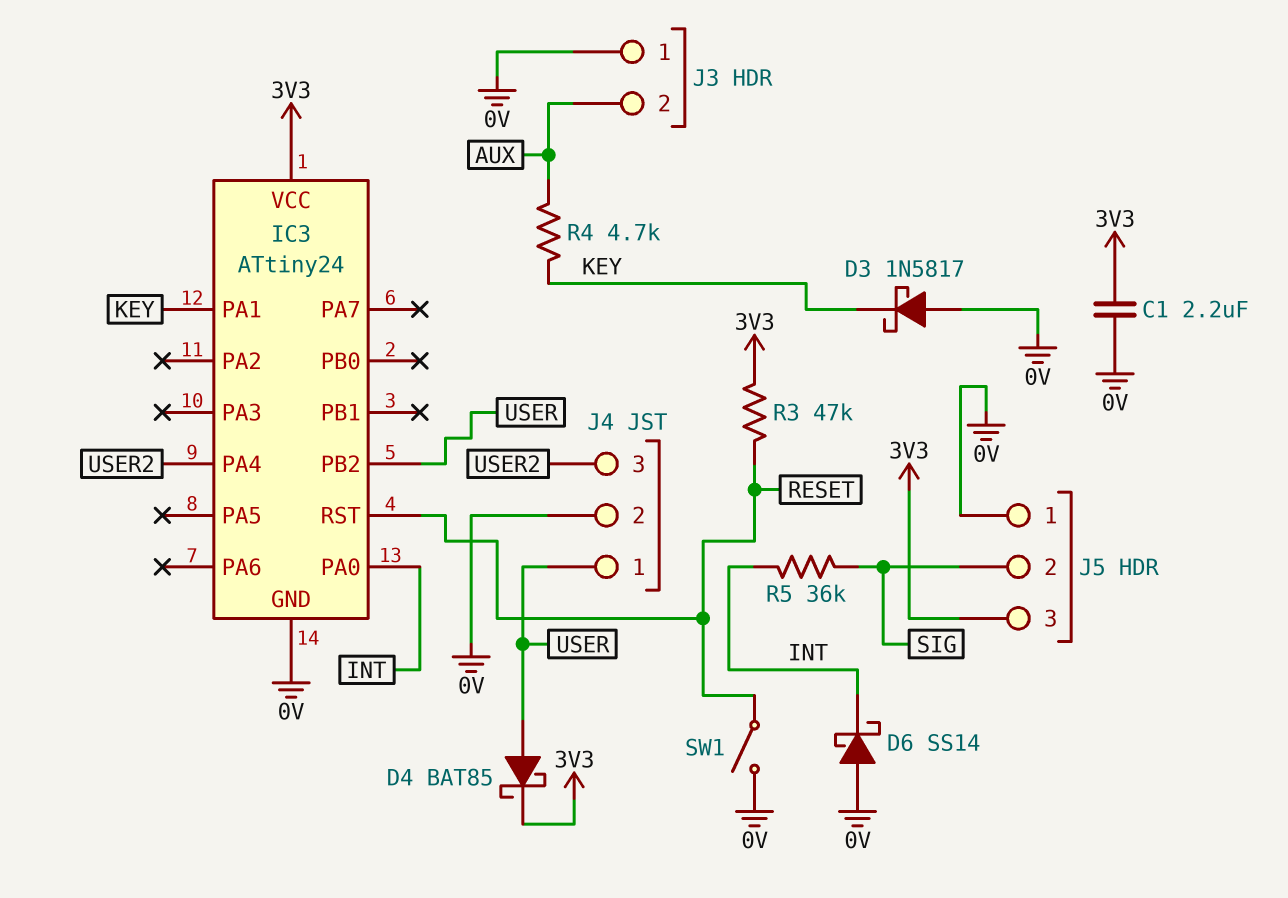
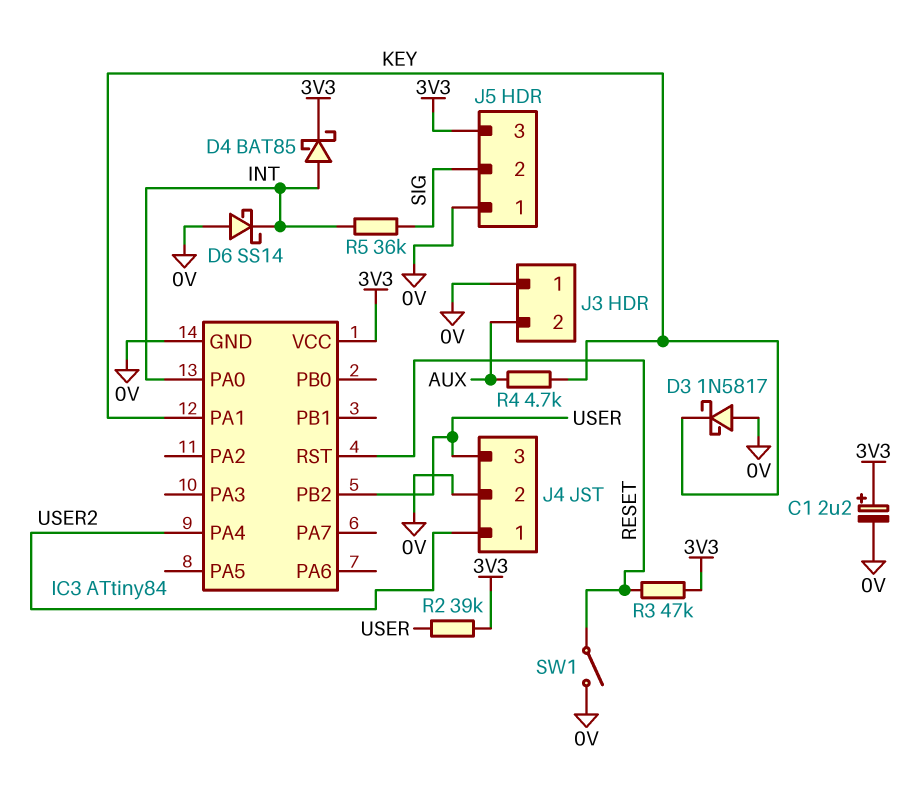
C1: 2.2uF (0V, 3V3) -> 2.2uF (plus 3V3, minus 0V)
D4: schottky BAT85 (A USER, K 3V3) -> schottky BAT85 (A INT, K 3V3)
IC3: ATtiny24 -> ATtiny84
J4 pin 1: USER -> USER2
J4 pin 3: USER2 -> USER
R2: none -> 39k (3V3, USER)

